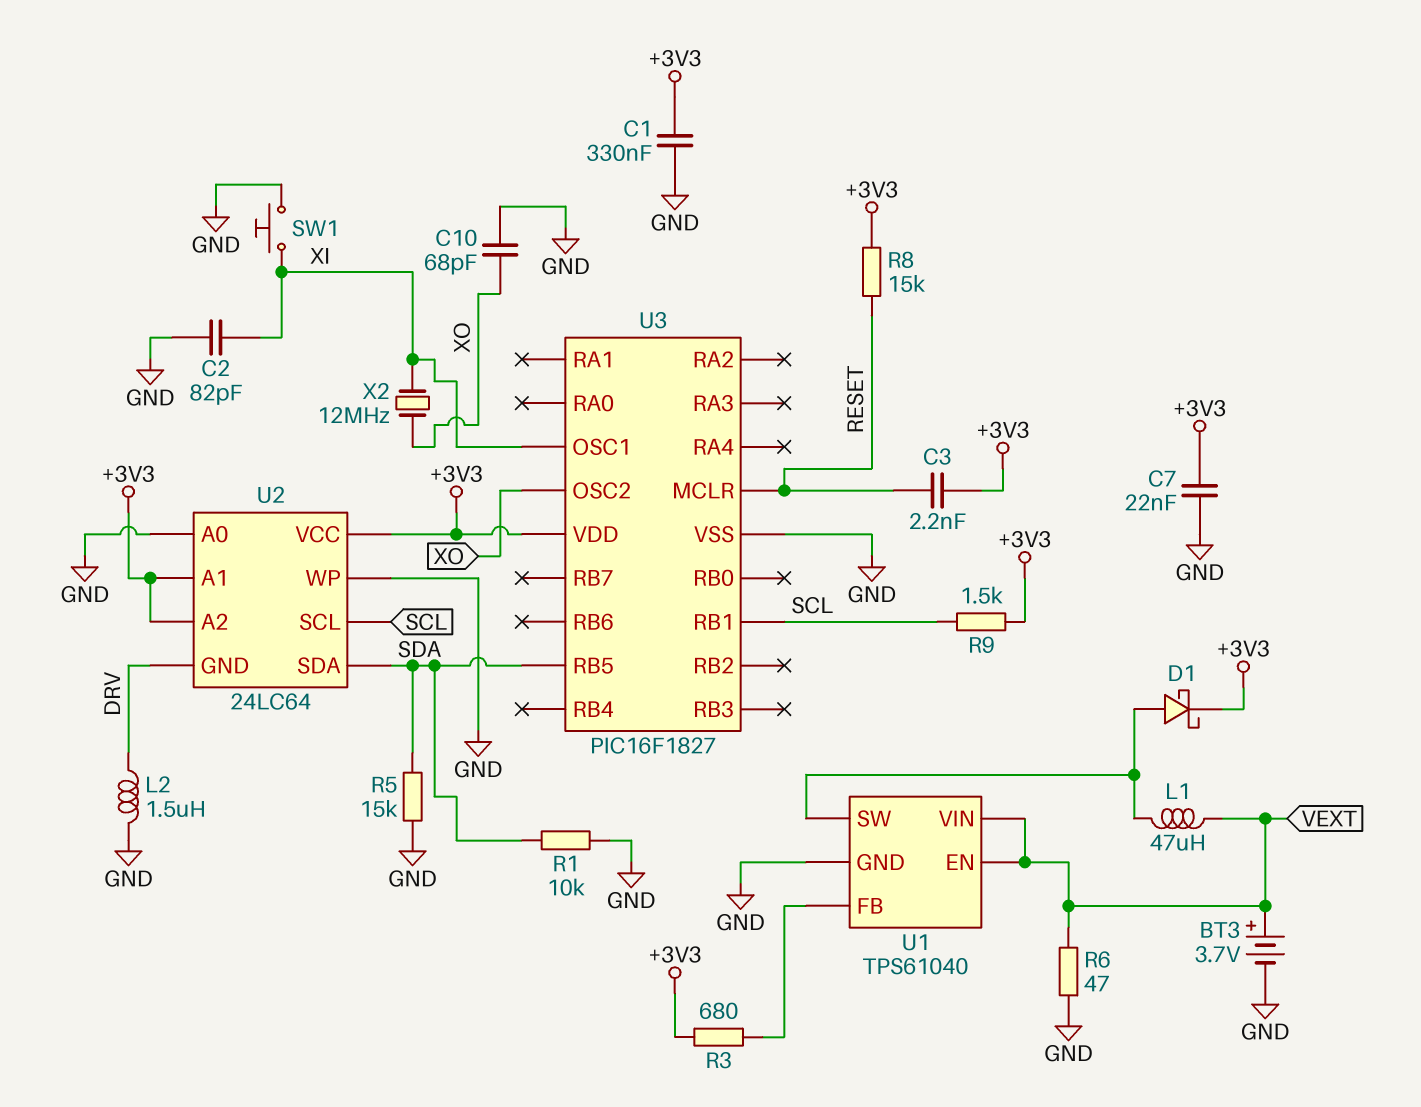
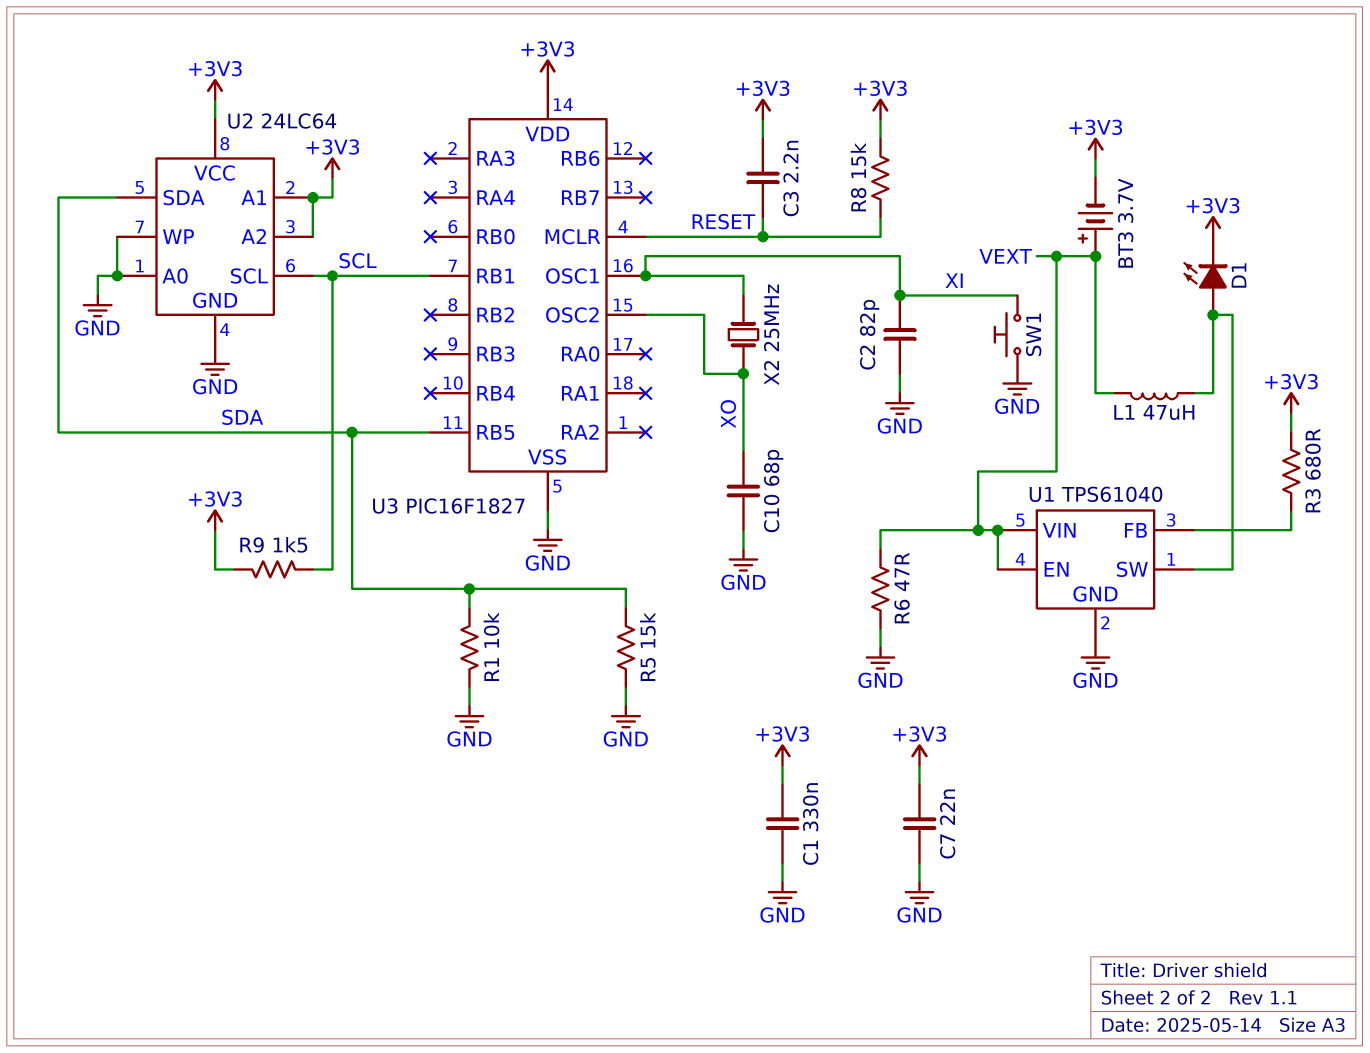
BT3: 3.7V (plus VEXT, minus GND) -> 3.7V (plus VEXT, minus +3V3)
D1: schottky (A U1/SW, K +3V3) -> LED (A U1/SW, K +3V3)
L2: 1.5uH (DRV, GND) -> none
U2 pin GND: DRV -> GND
X2: 12MHz (XI, XO) -> 25MHz (XI, XO)

